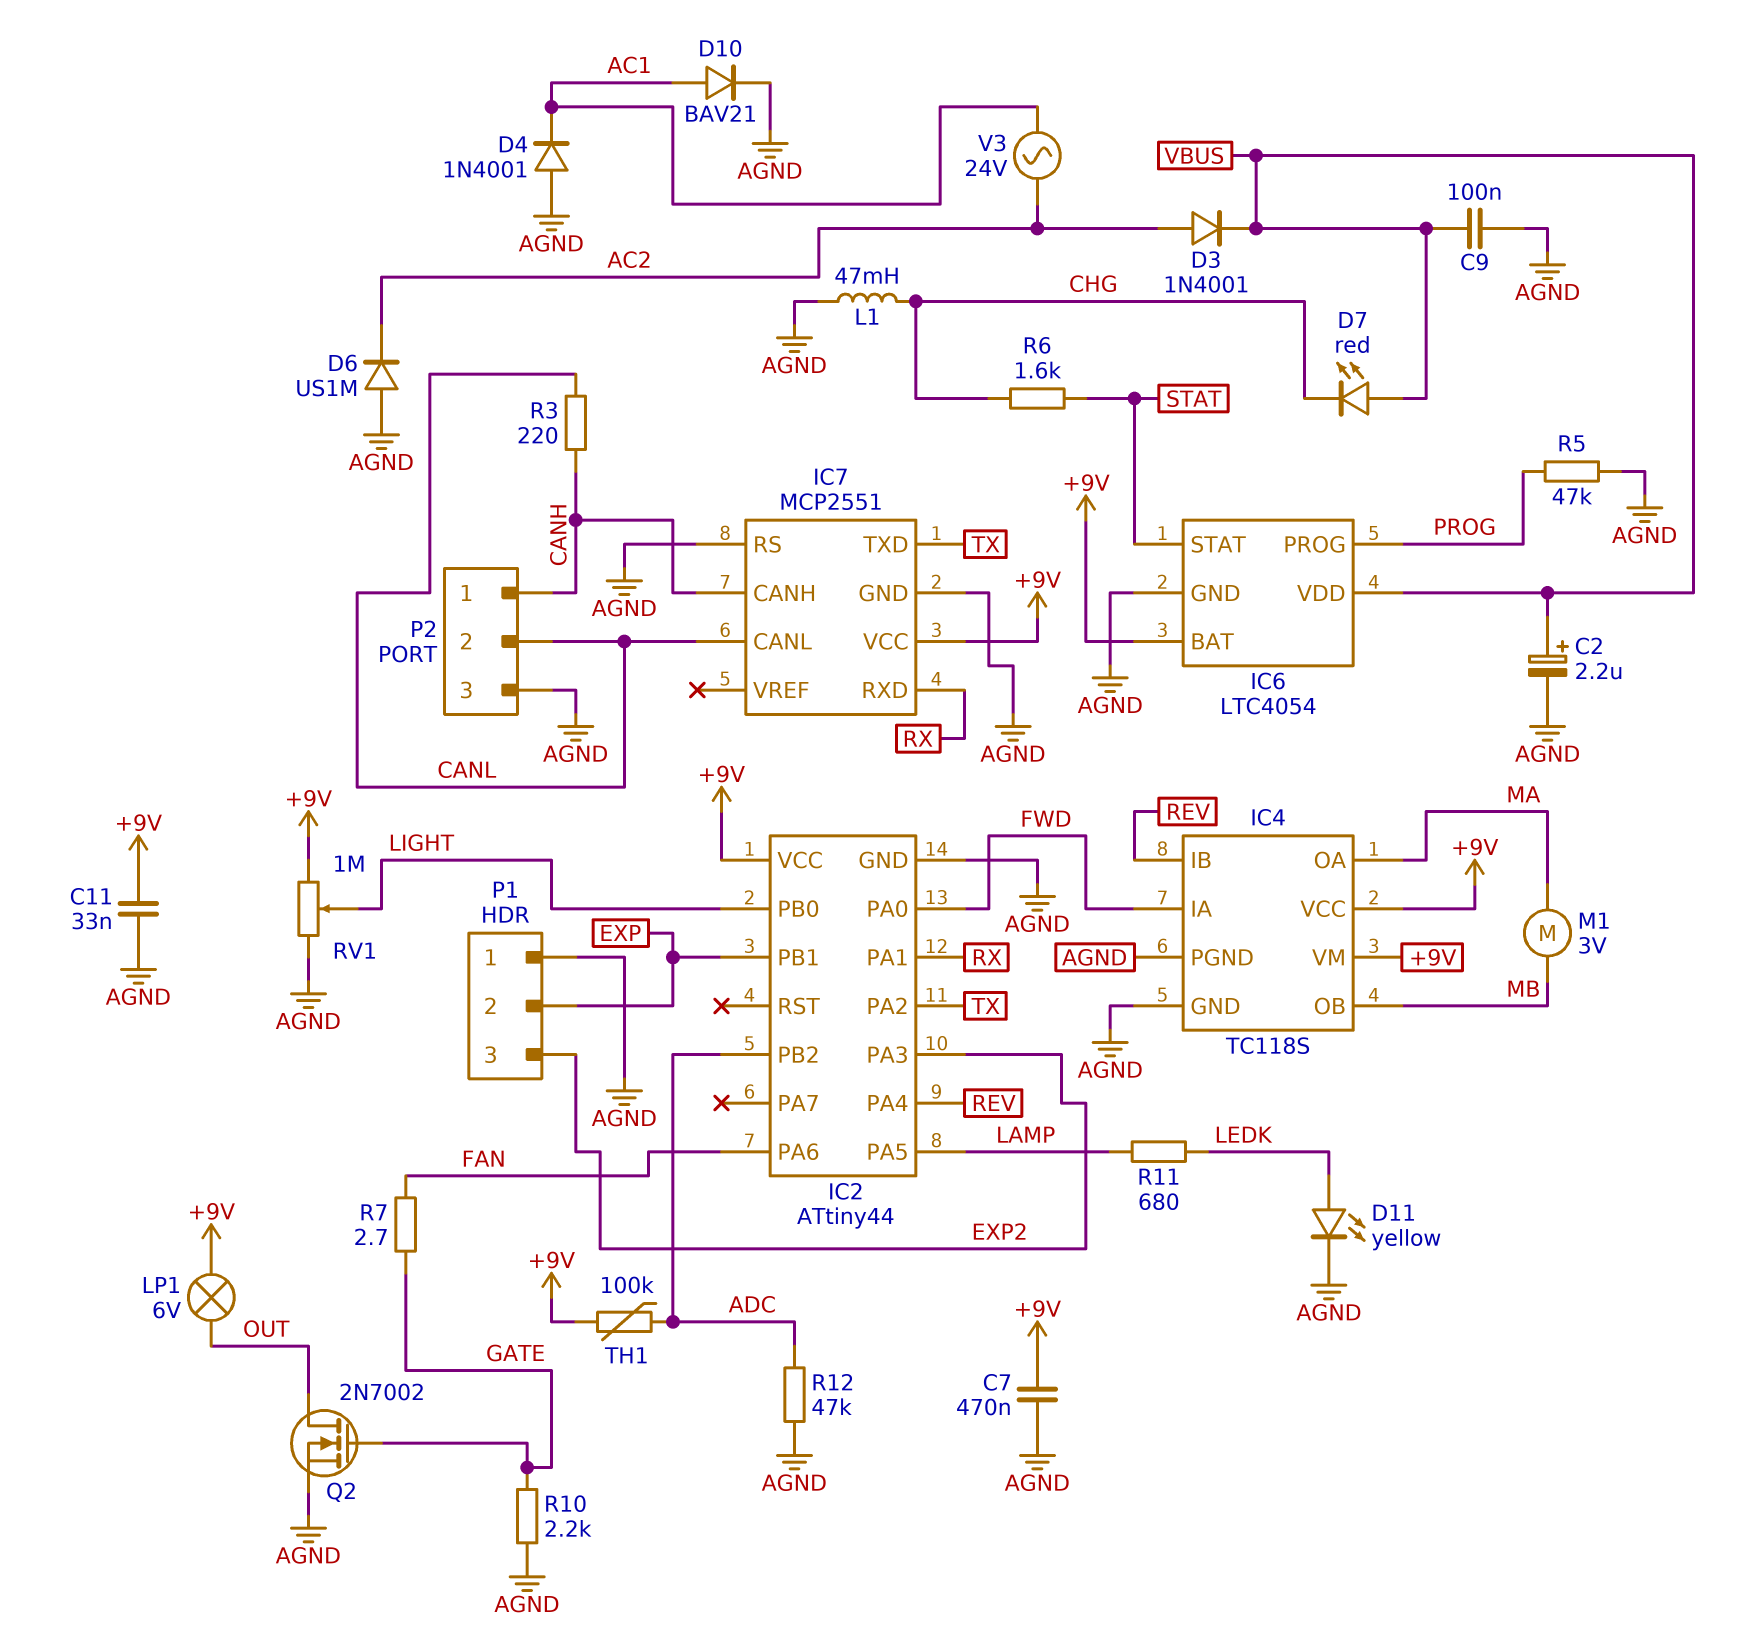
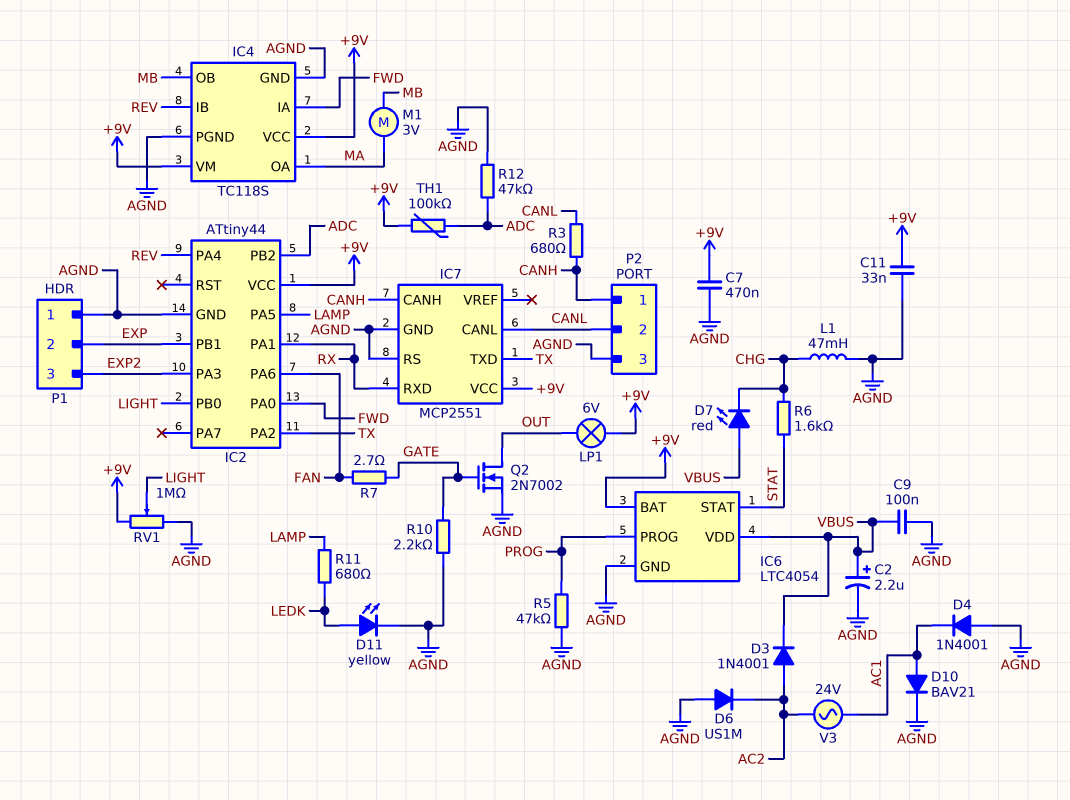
R3: 220 (CANH, CANL) -> 680 (CANH, CANL)

